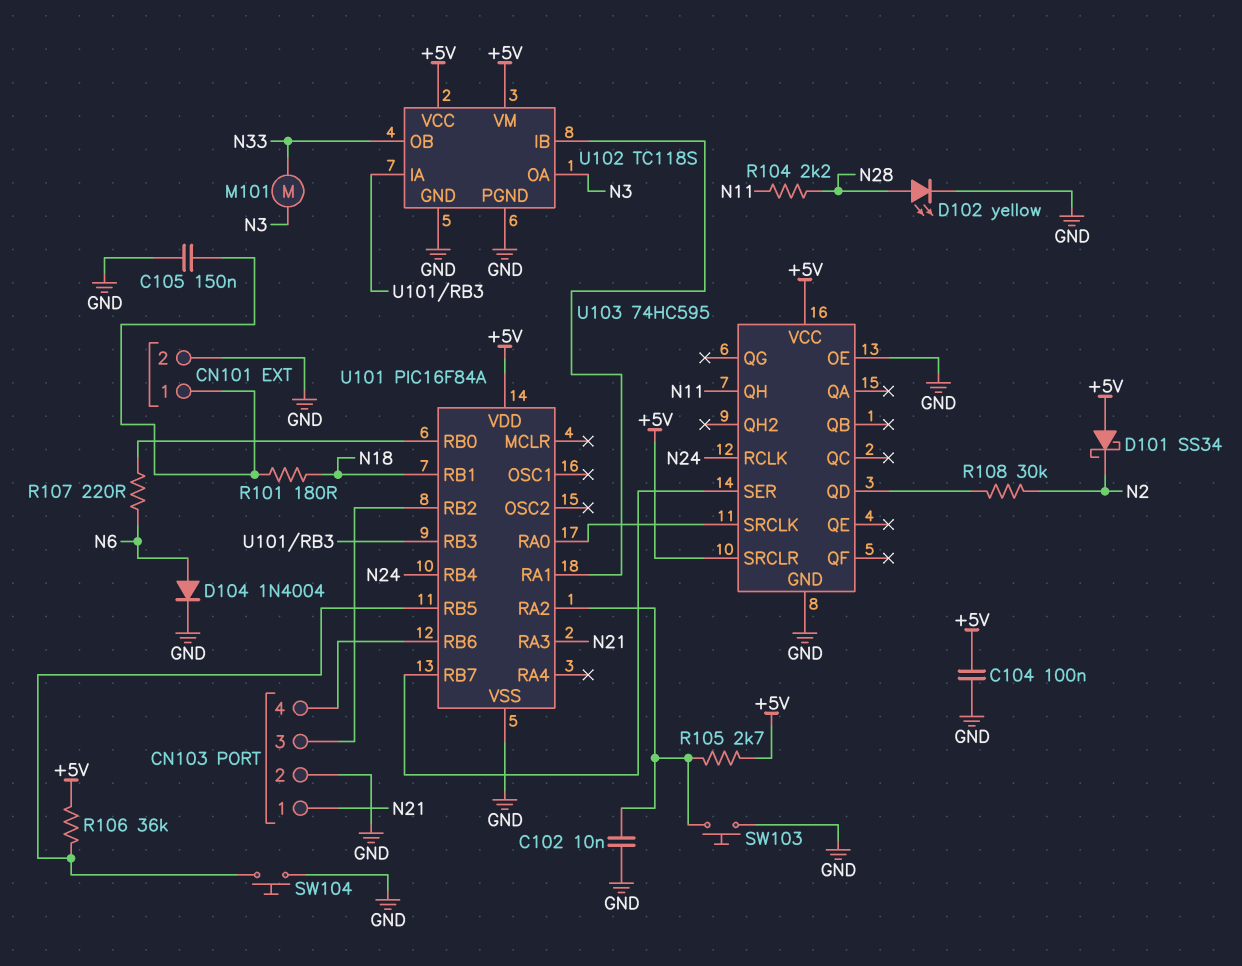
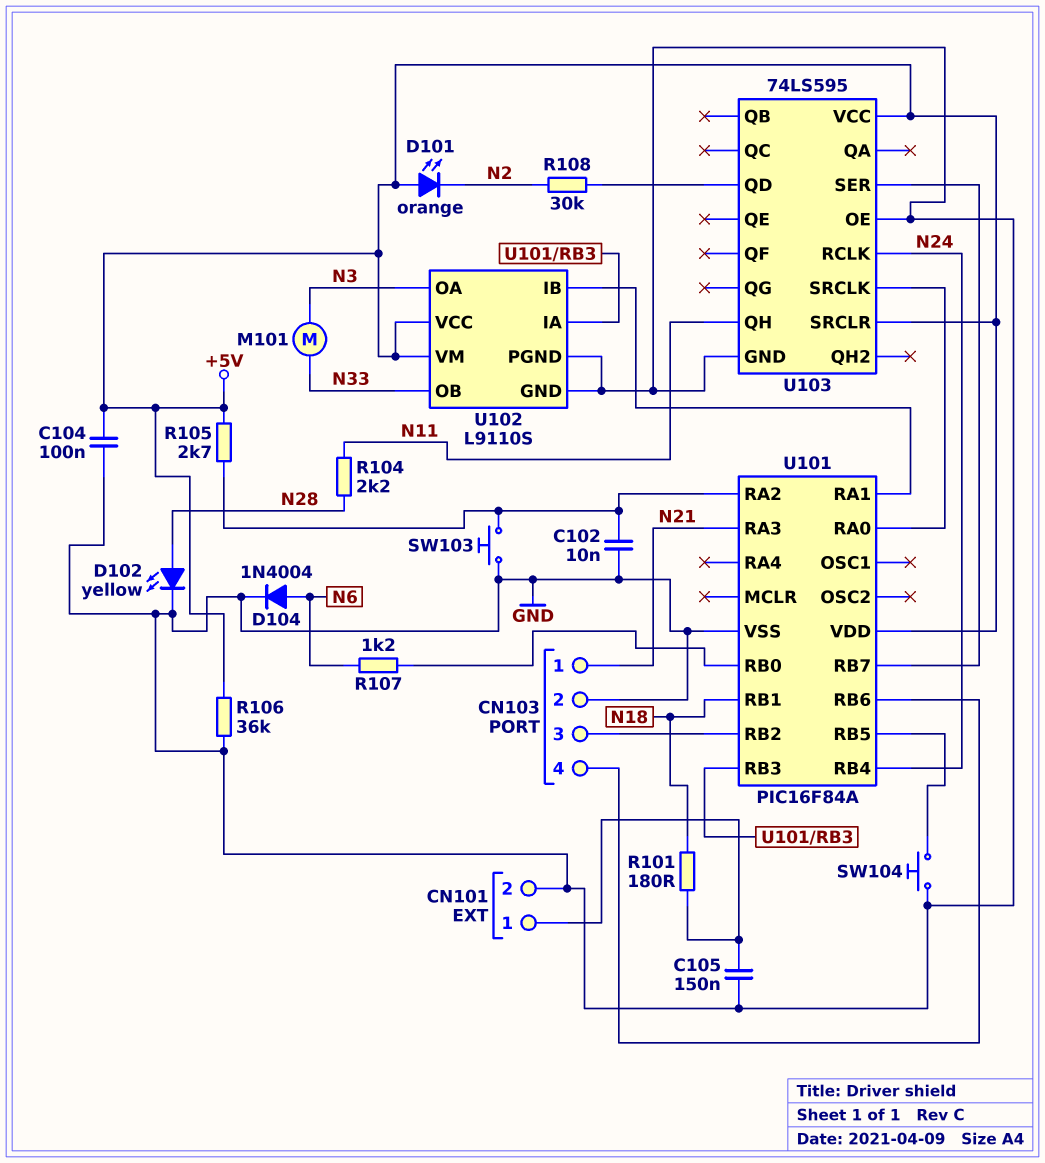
D101: schottky SS34 (A +5V, K N2) -> LED orange (A +5V, K N2)
R106: 36k (+5V, U101/RB5) -> 36k (+5V, GND)
R107: 220 (N6, U101/RB0) -> 1.2k (N6, U101/RB0)
U102: TC118S -> L9110S
U103: 74HC595 -> 74LS595

